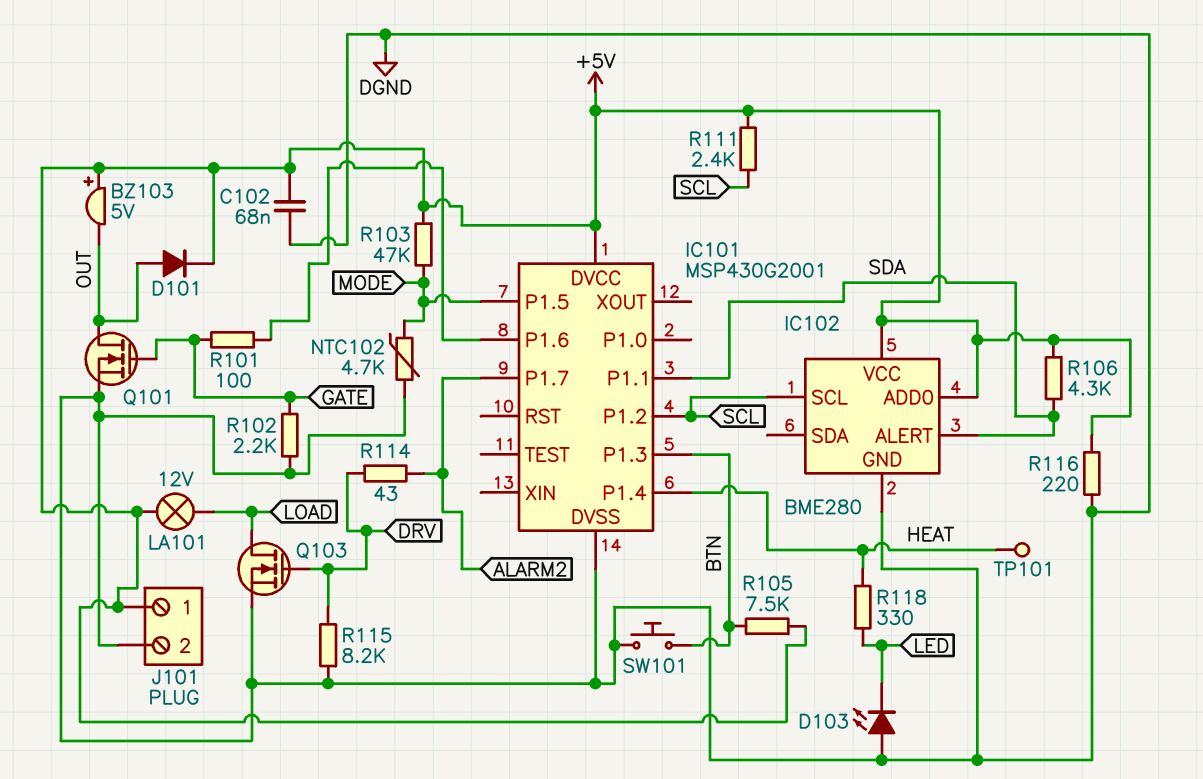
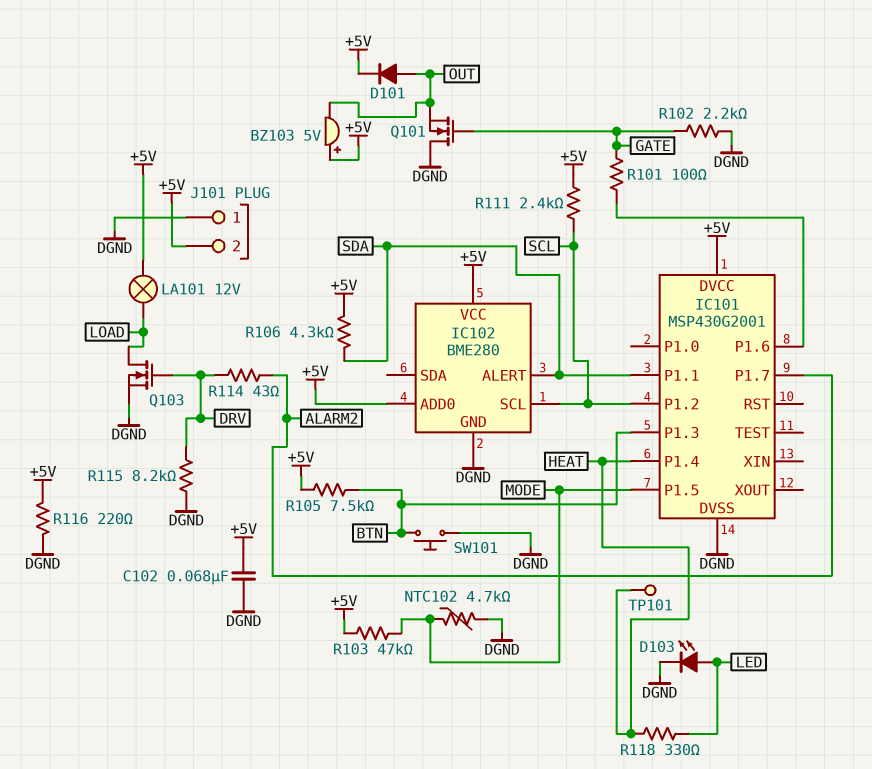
D103: LED (A DGND, K LED) -> LED (A LED, K DGND)
J101 pin 1: +5V -> DGND
J101 pin 2: DGND -> +5V
Q101: NMOS (G GATE, D OUT, S DGND) -> NMOS (G GATE, D DGND, S OUT)

